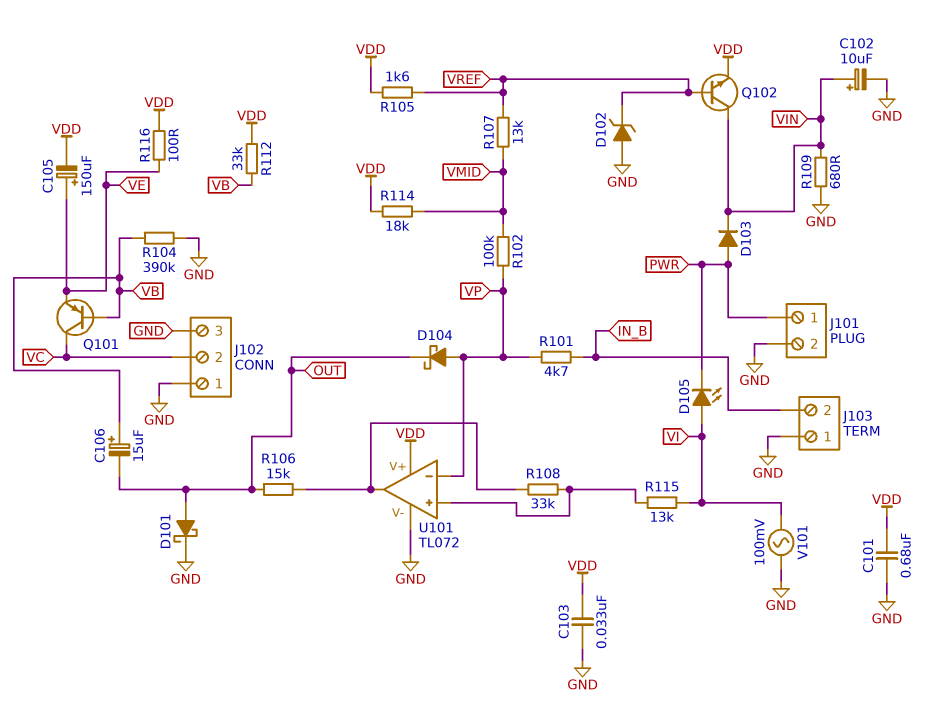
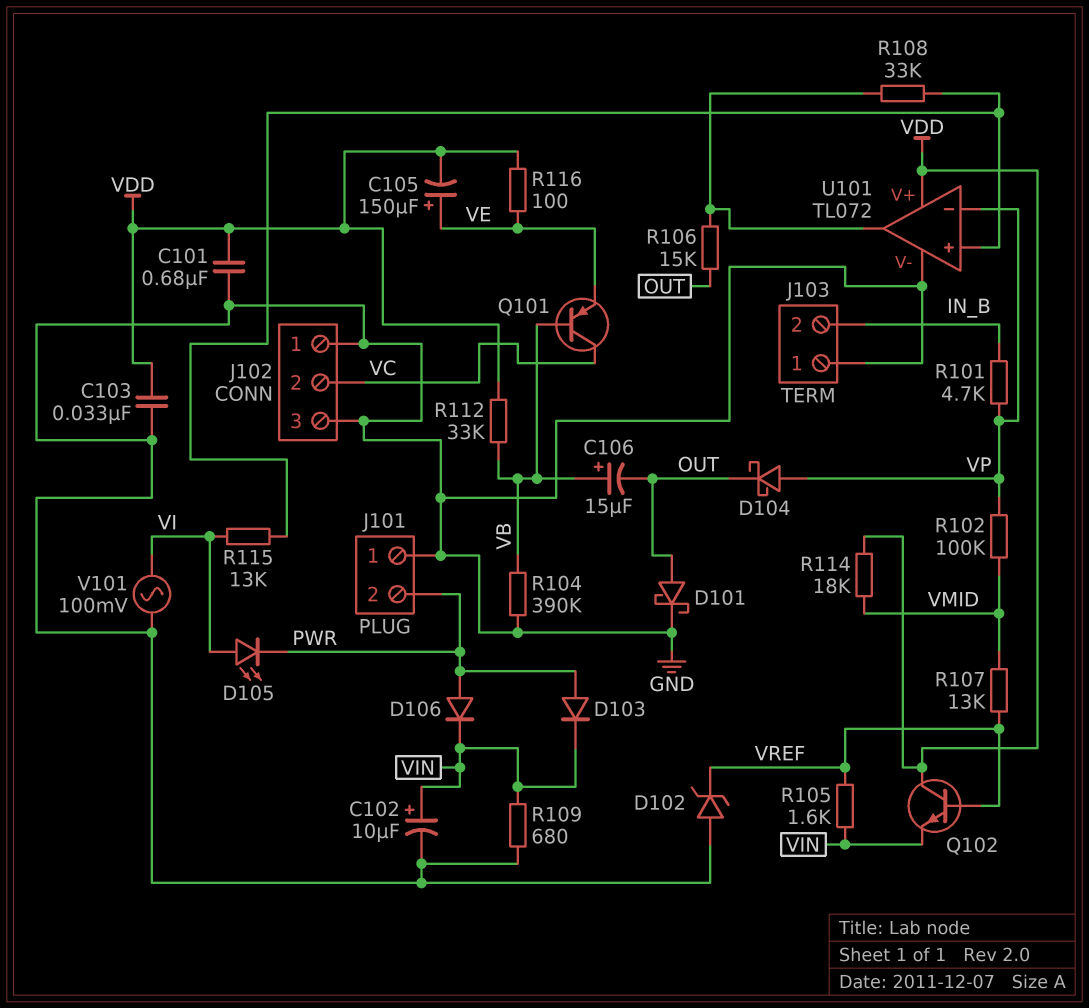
D106: none -> diode (A PWR, K VIN)
J101 pin 1: PWR -> GND
J101 pin 2: GND -> PWR
Q102: NPN (B VREF, C VIN, E VDD) -> NPN (B VREF, C VDD, E VIN)
R105: 1.6k (VDD, VREF) -> 1.6k (VIN, VREF)

